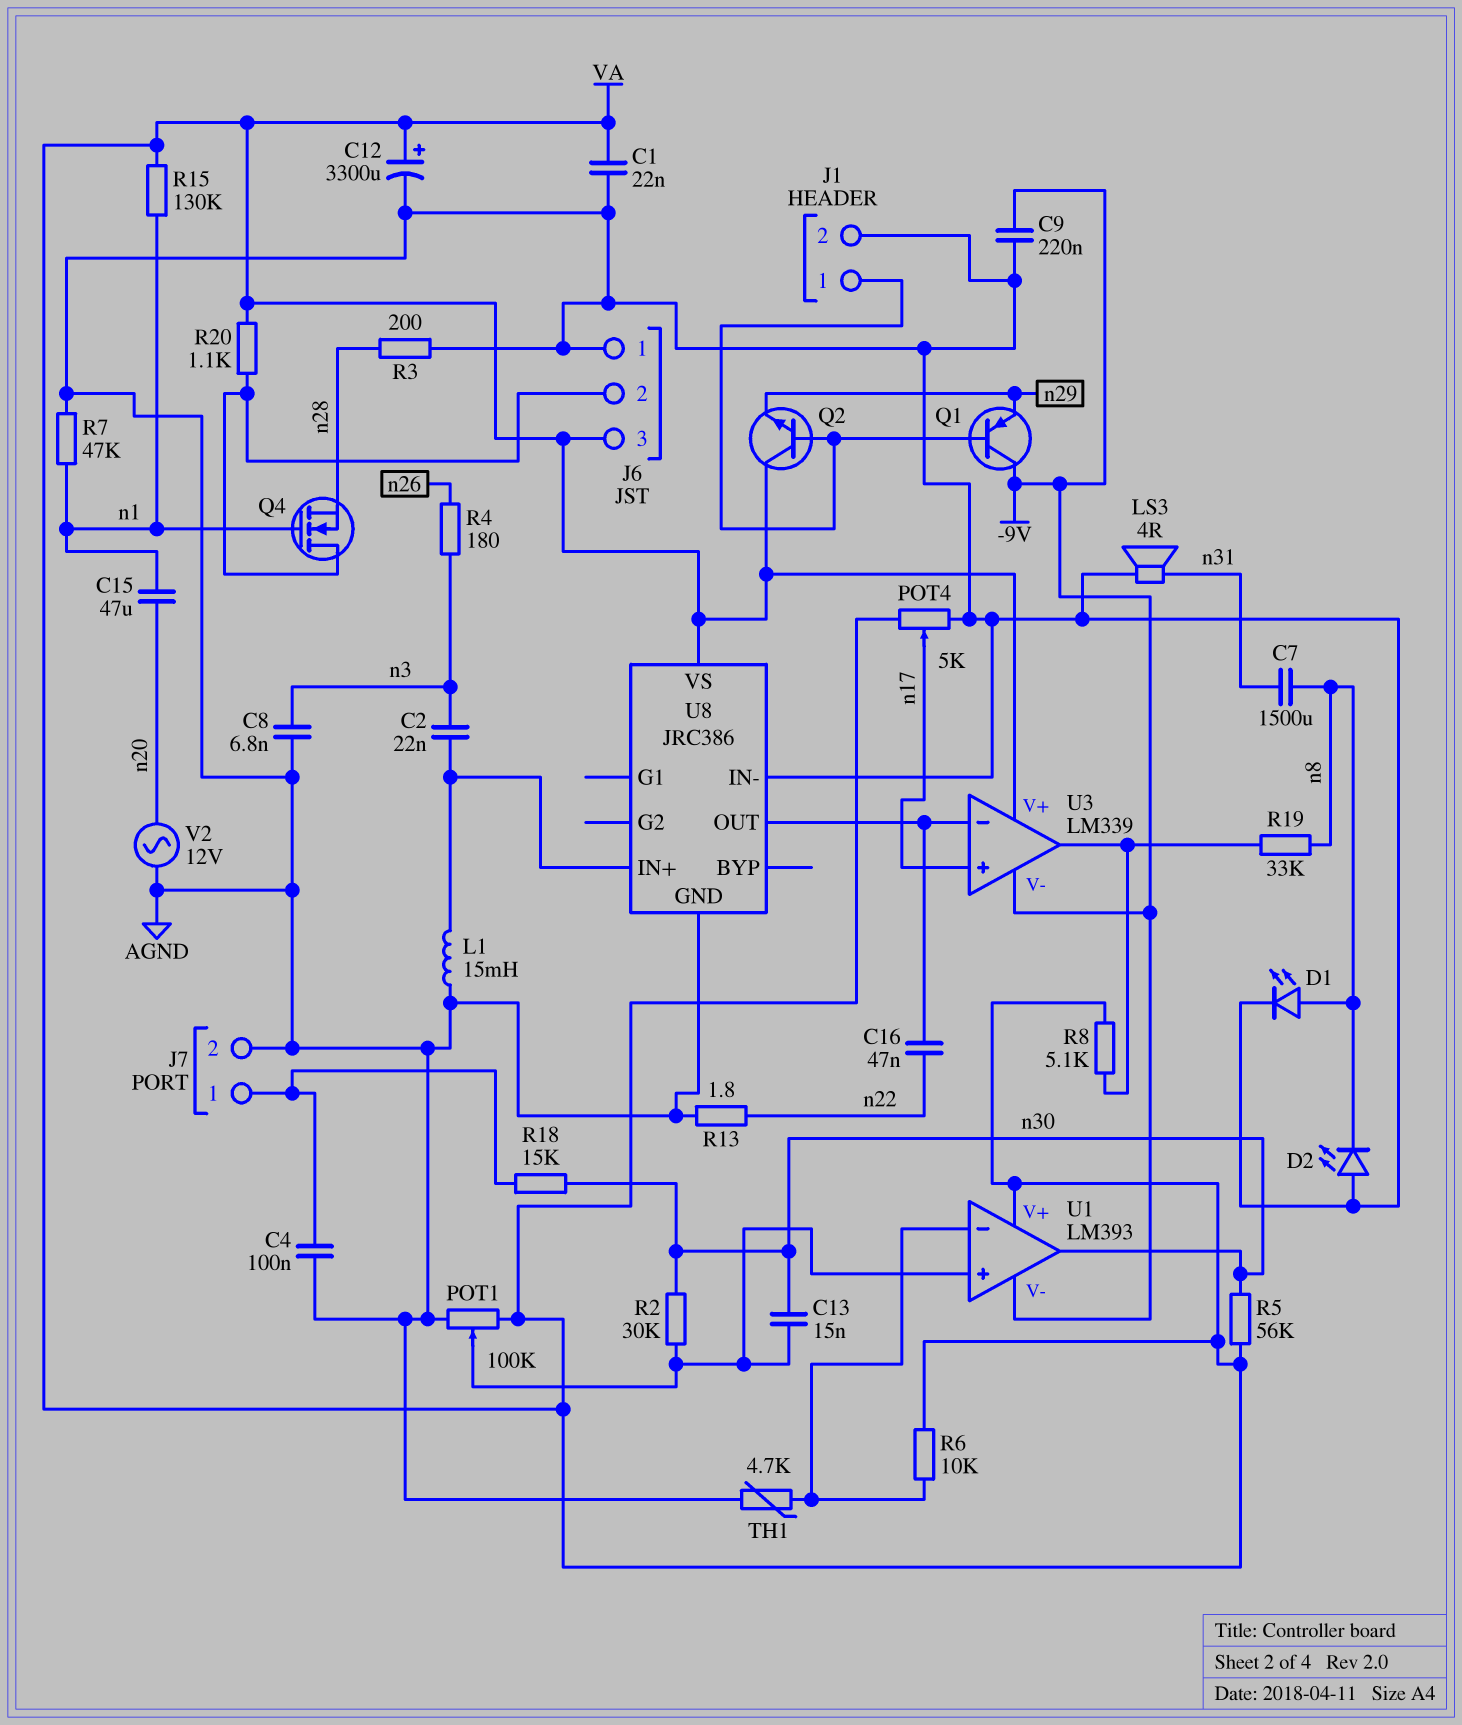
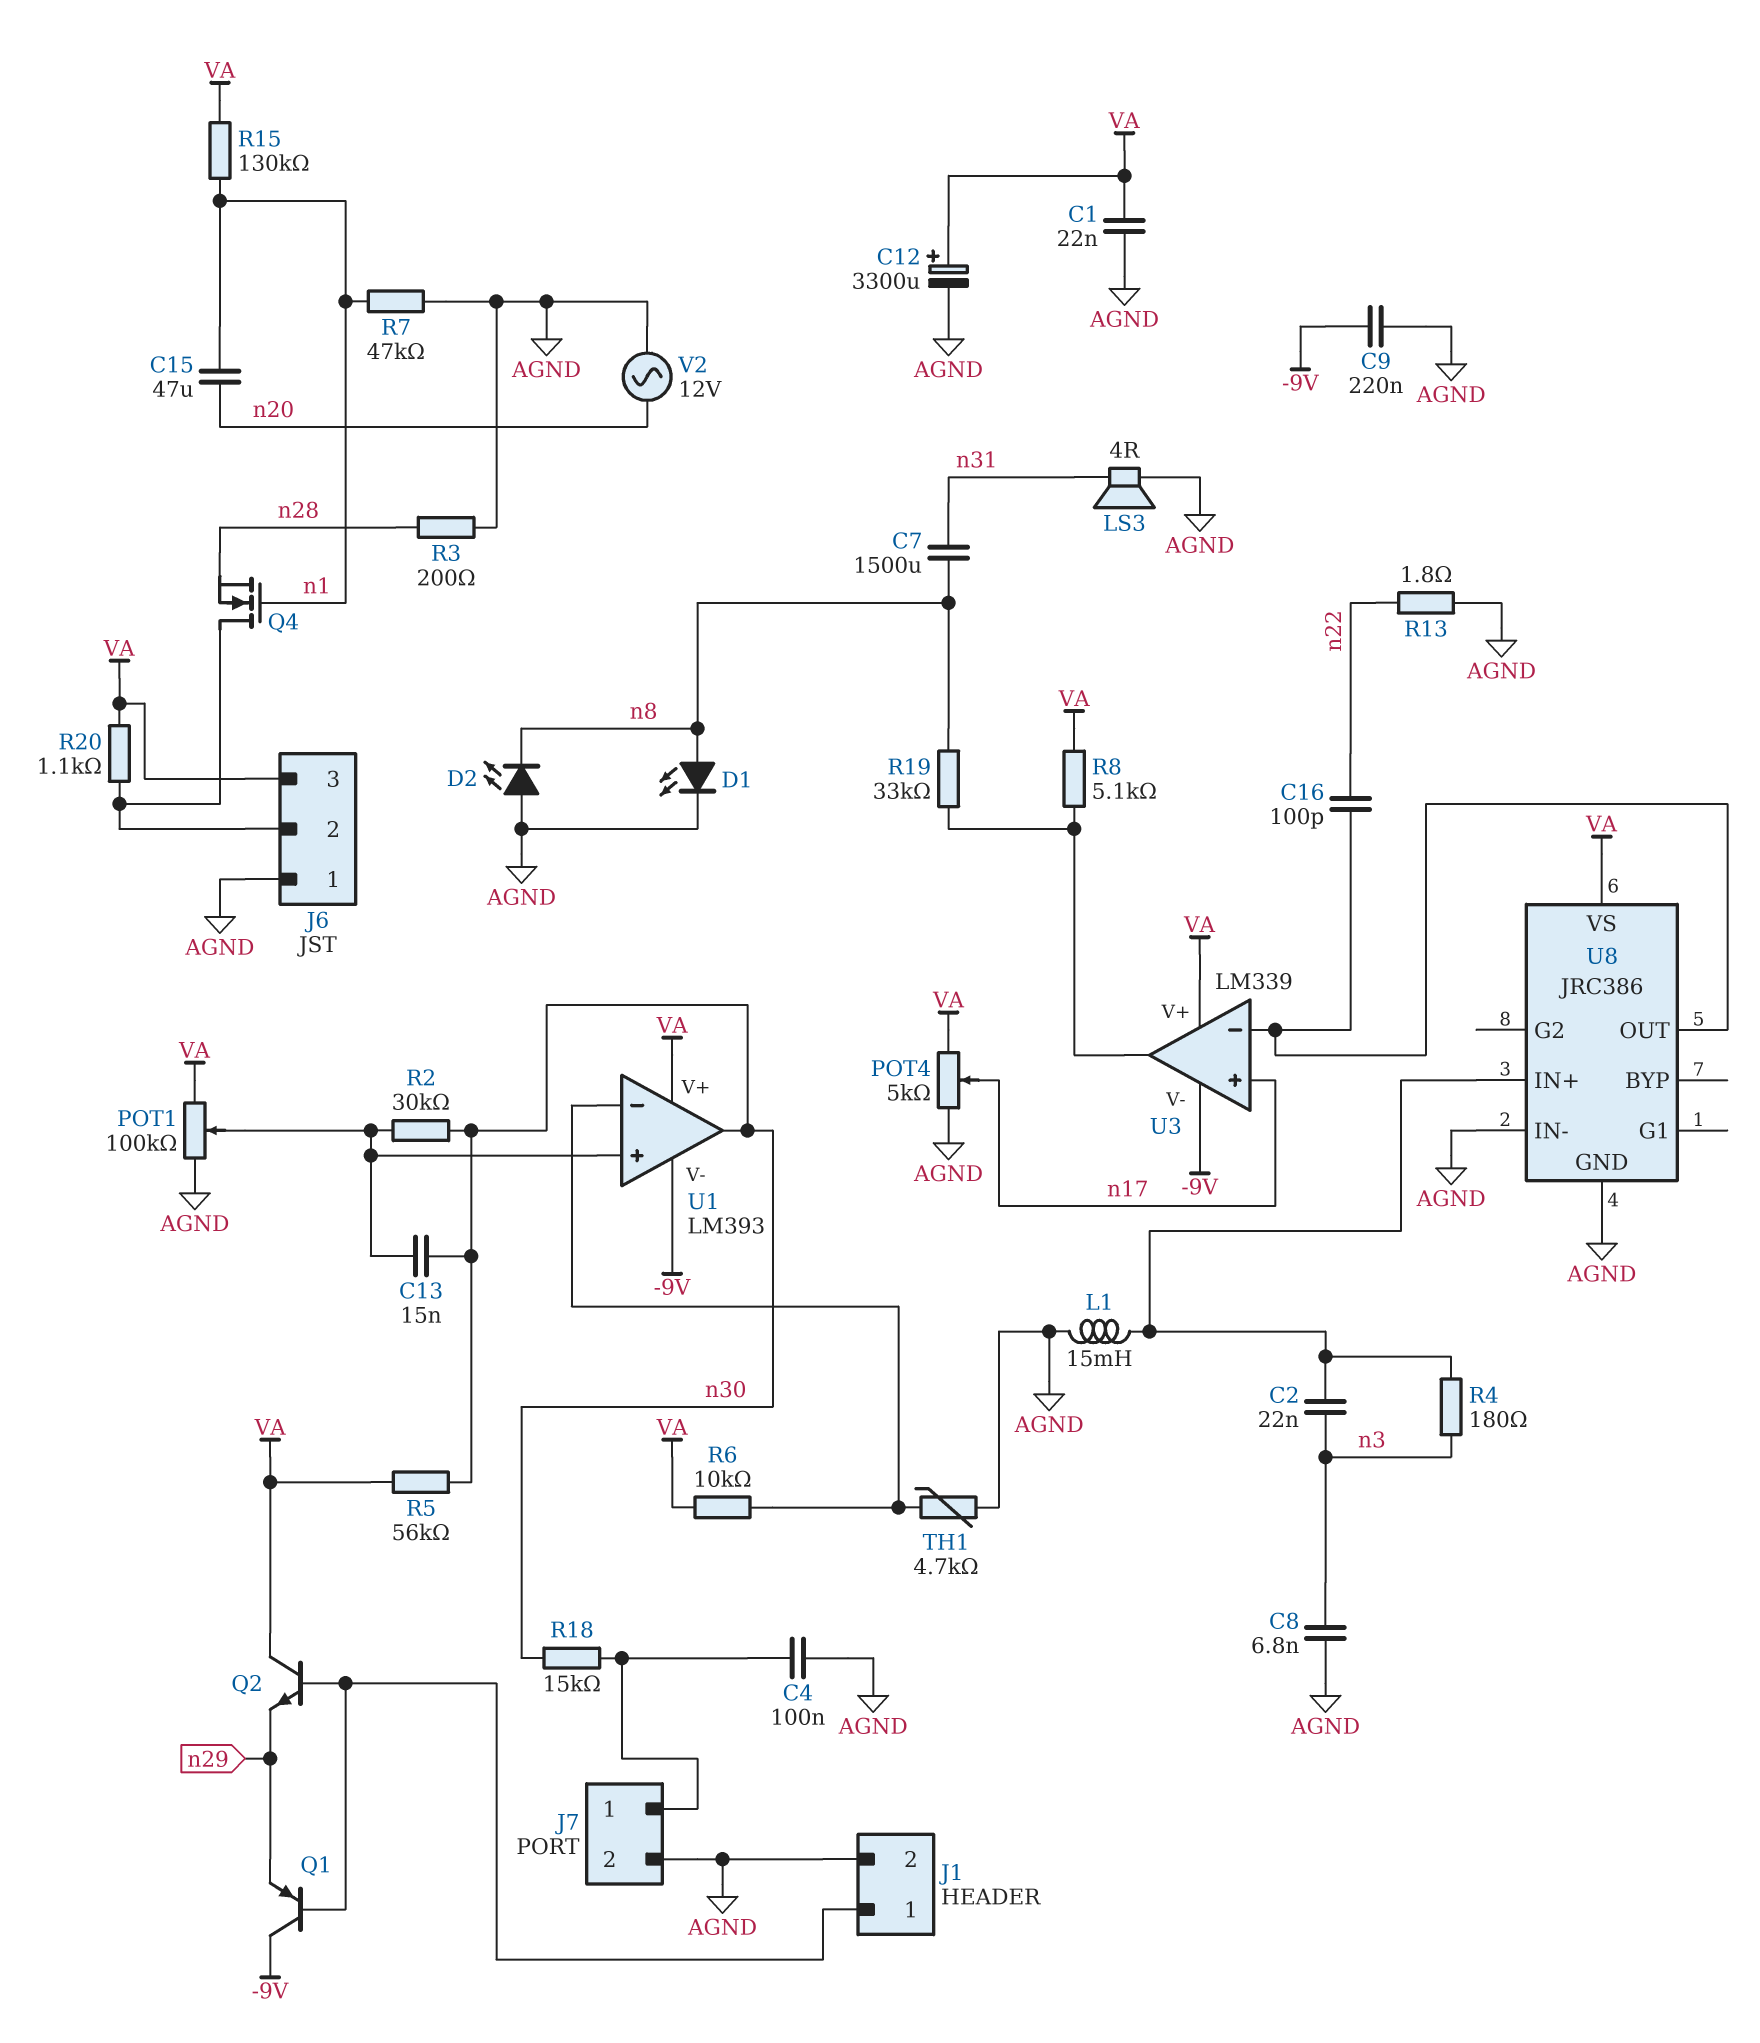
C16: 47nF (U3/in-, n22) -> 100pF (U3/in-, n22)
R4: 180 (n3, n26) -> 180 (U8/IN+, n3)

